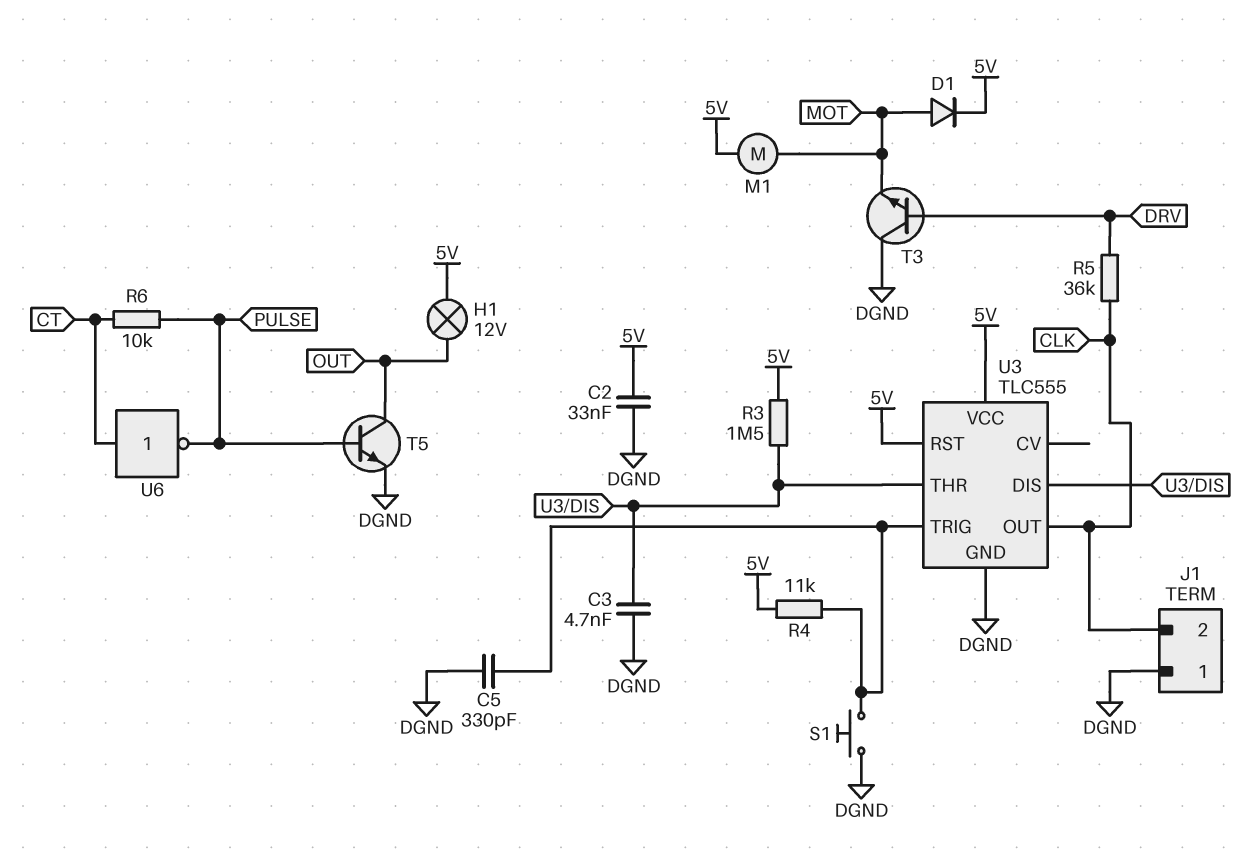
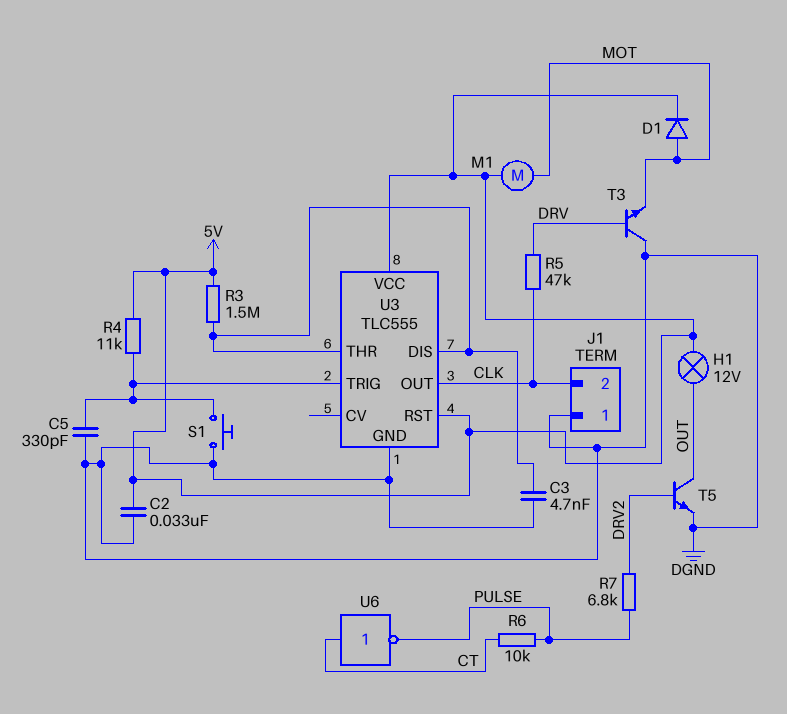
R5: 36k (CLK, DRV) -> 47k (CLK, DRV)
R7: none -> 6.8k (DRV2, PULSE)
T5: NPN (B PULSE, C OUT, E DGND) -> NPN (B DRV2, C OUT, E DGND)

